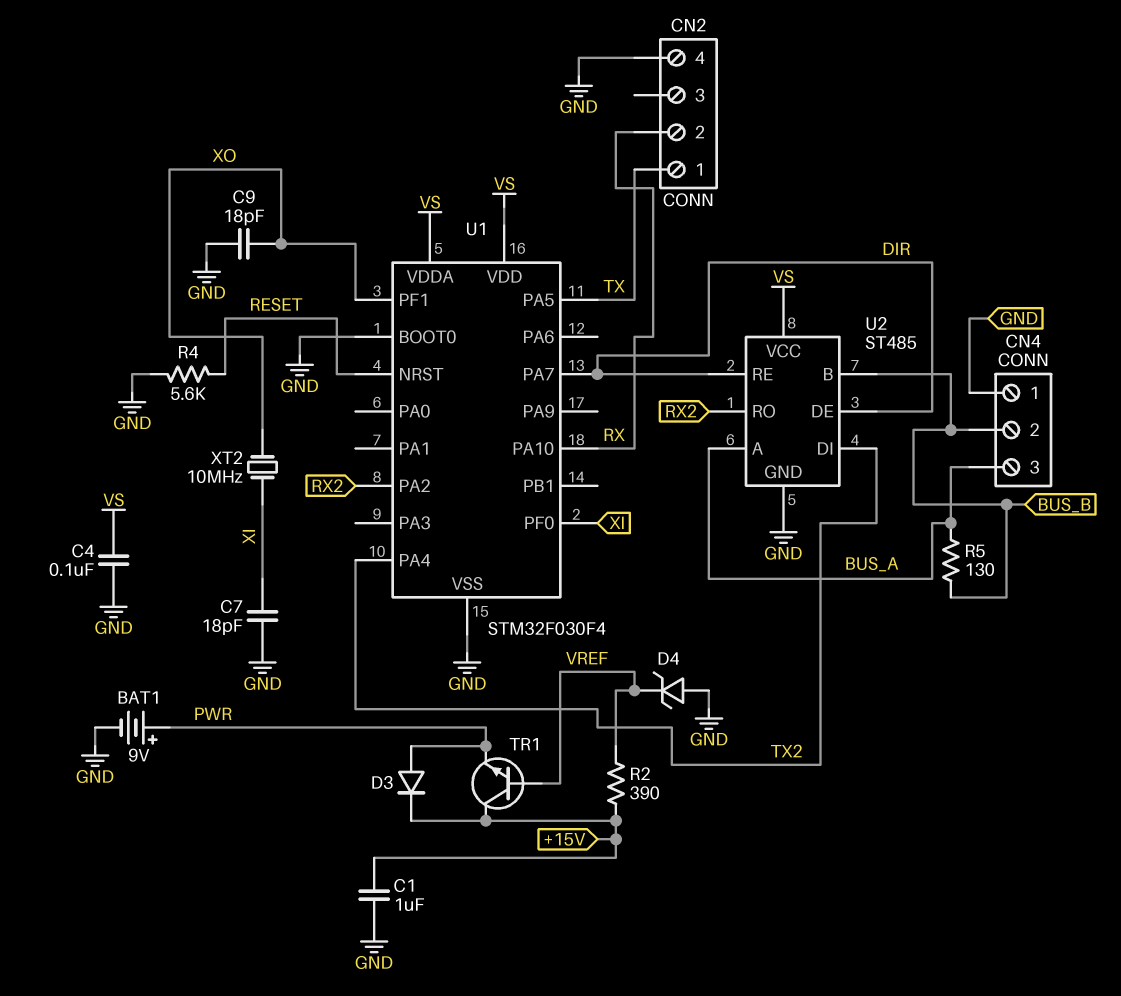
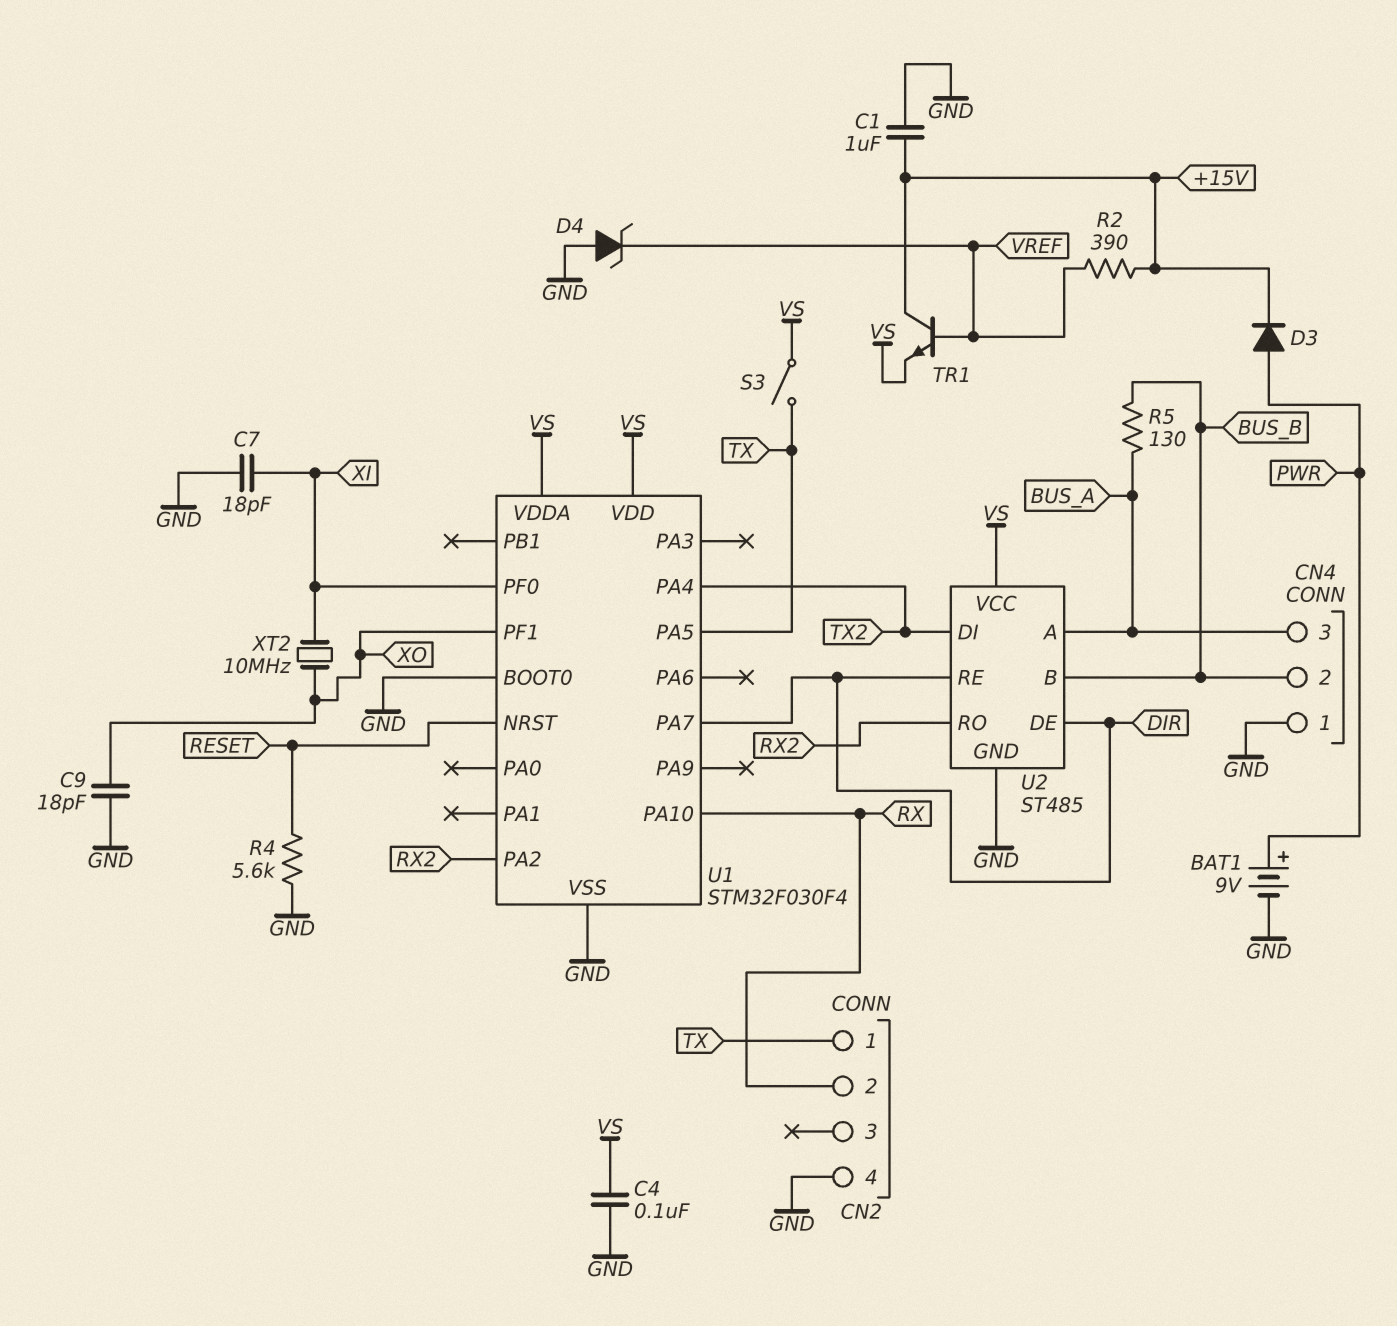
S3: none -> switch (TX, VS)
TR1: NPN (B VREF, C +15V, E PWR) -> NPN (B VREF, C +15V, E VS)

